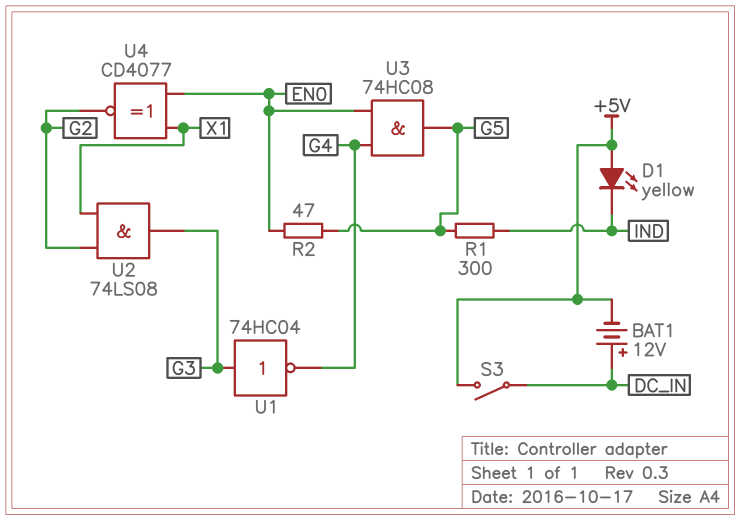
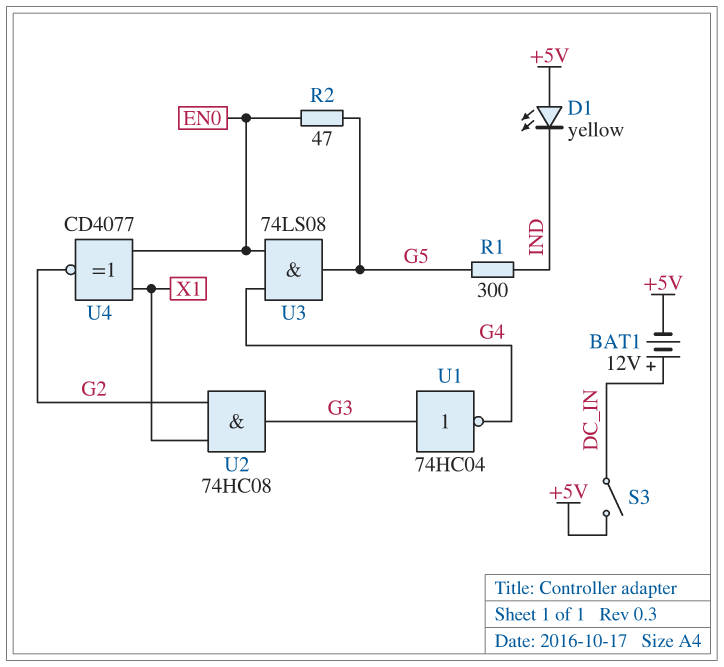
U2: AND 74LS08 (in G2, in X1, out G3) -> AND 74HC08 (in G2, in X1, out G3)
U3: AND 74HC08 (in EN0, in G4, out G5) -> AND 74LS08 (in EN0, in G4, out G5)

